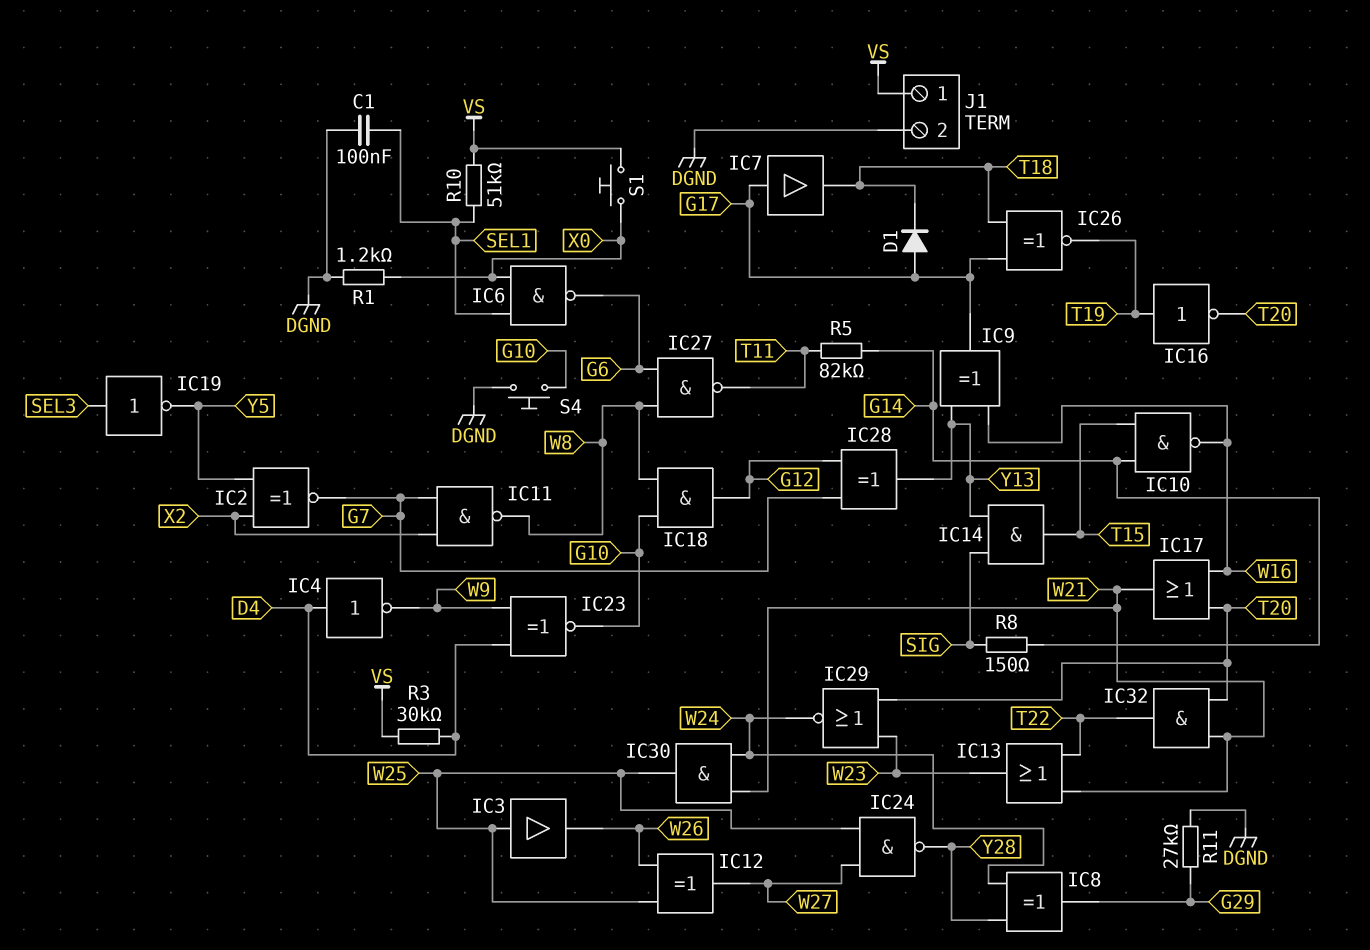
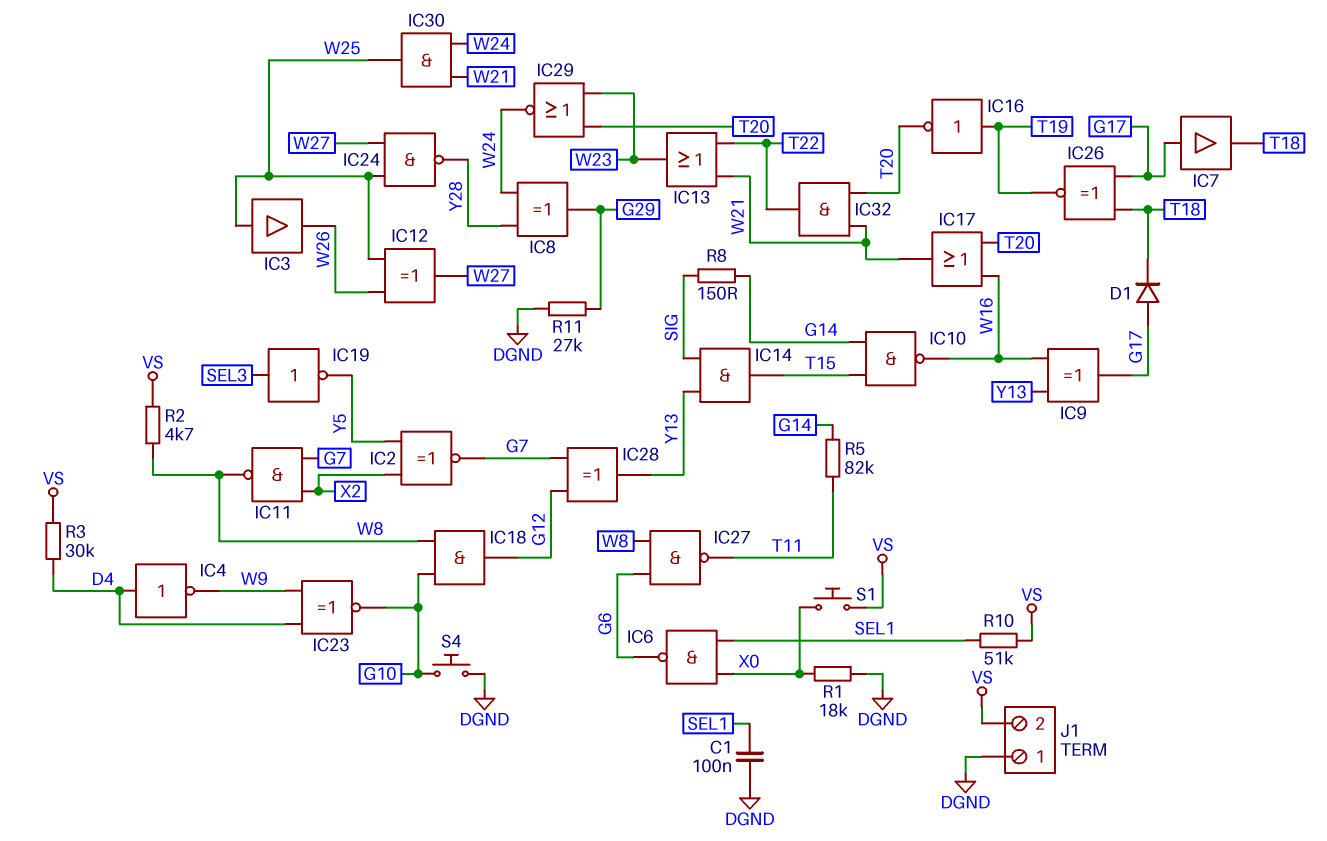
J1 pin 1: VS -> DGND
J1 pin 2: DGND -> VS
R1: 1.2k (DGND, X0) -> 18k (DGND, X0)
R2: none -> 4.7k (VS, W8)

